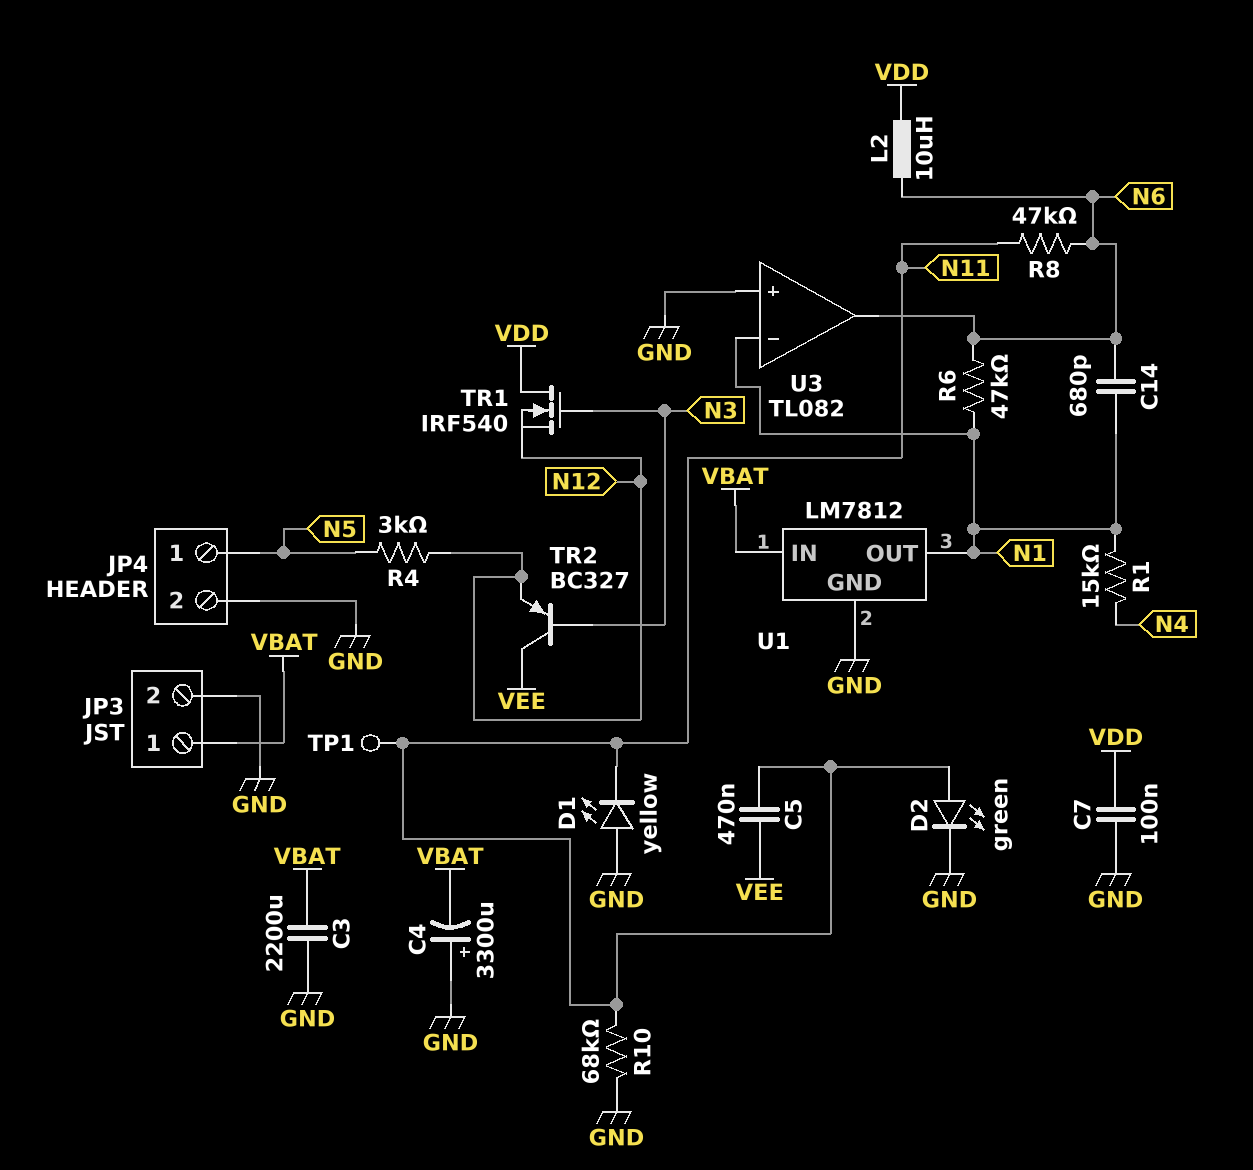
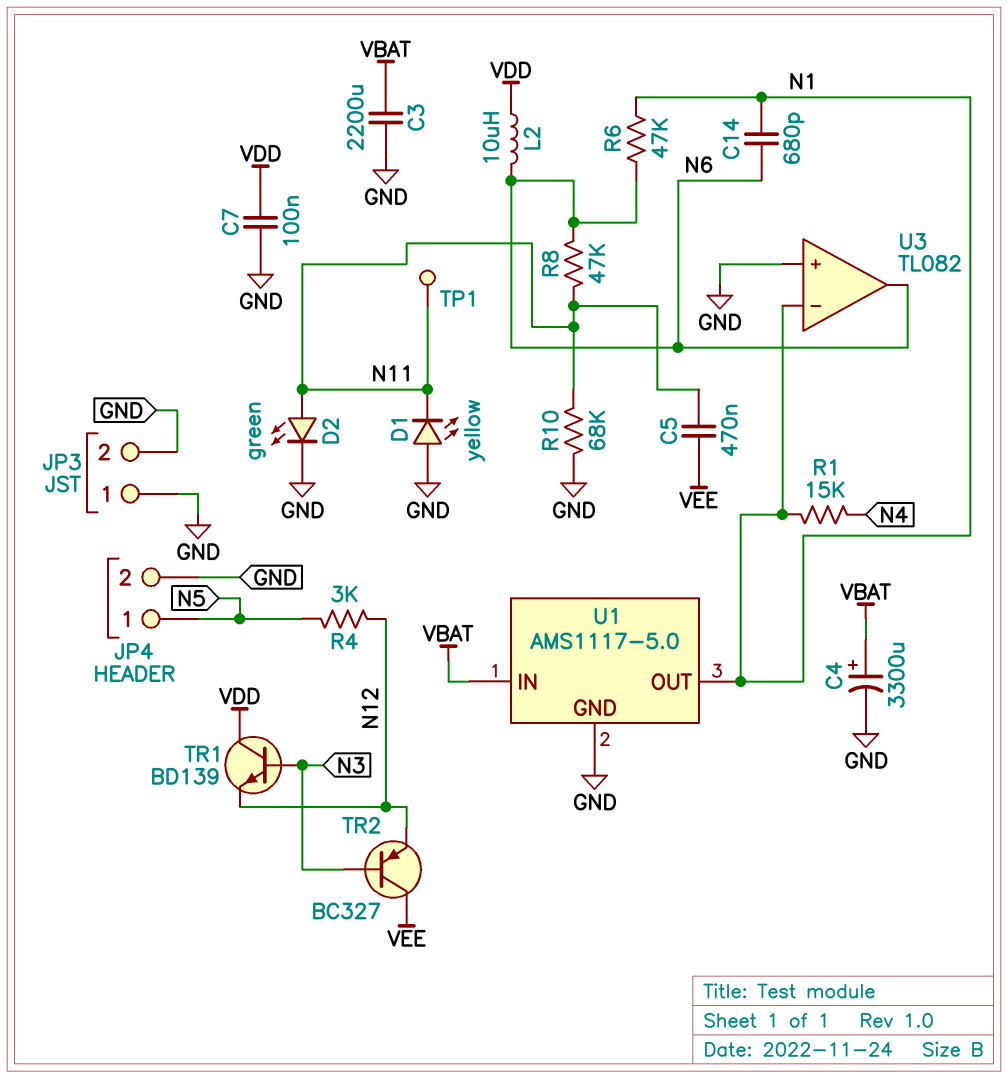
C4: 3300uF (plus GND, minus VBAT) -> 3300uF (plus VBAT, minus GND)
JP3 pin 1: VBAT -> GND
TR1: NMOS IRF540 (G N3, D VDD, S N12) -> NPN BD139 (B N3, C VDD, E N12)
U1: LM7812 -> AMS1117-5.0

